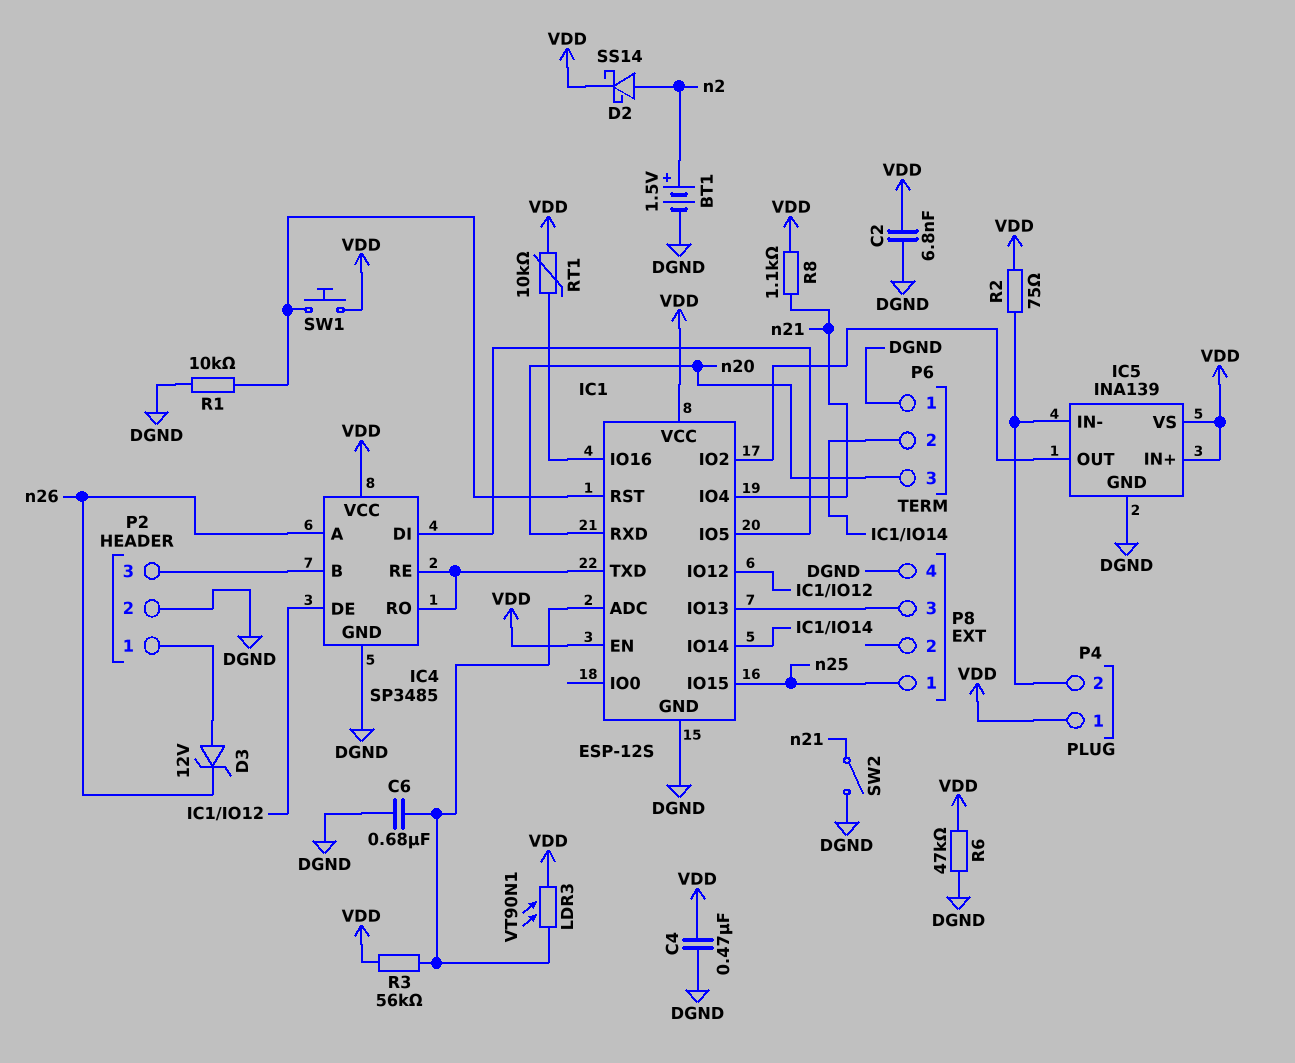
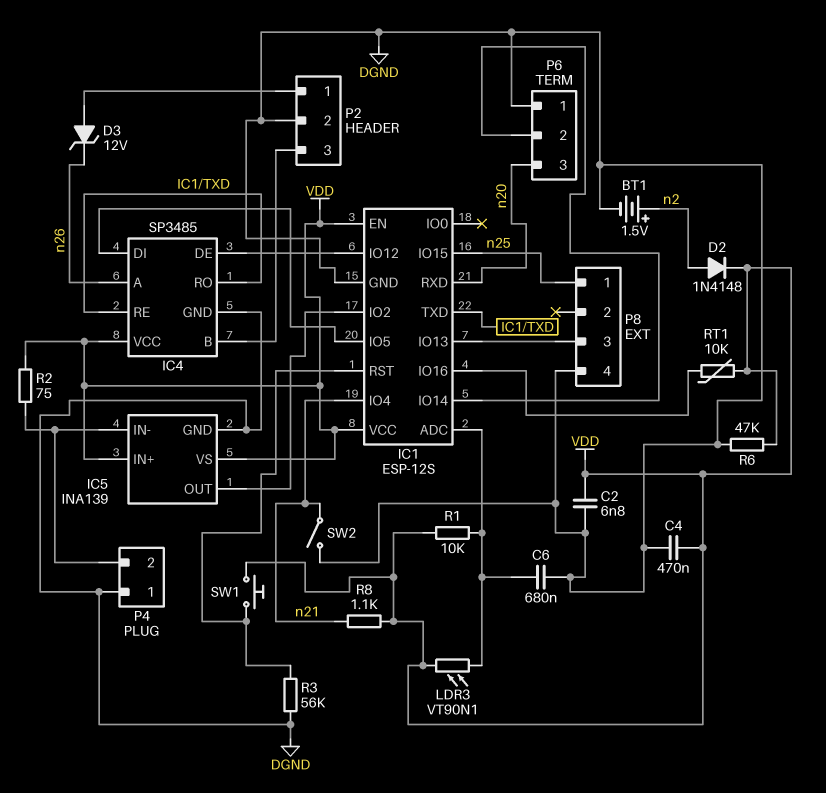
D2: schottky SS14 (A n2, K VDD) -> diode 1N4148 (A n2, K VDD)
P4 pin 1: VDD -> DGND
R1: 10k (DGND, IC1/RST) -> 10k (IC1/ADC, VDD)
R3: 56k (IC1/ADC, VDD) -> 56k (DGND, IC1/RST)

